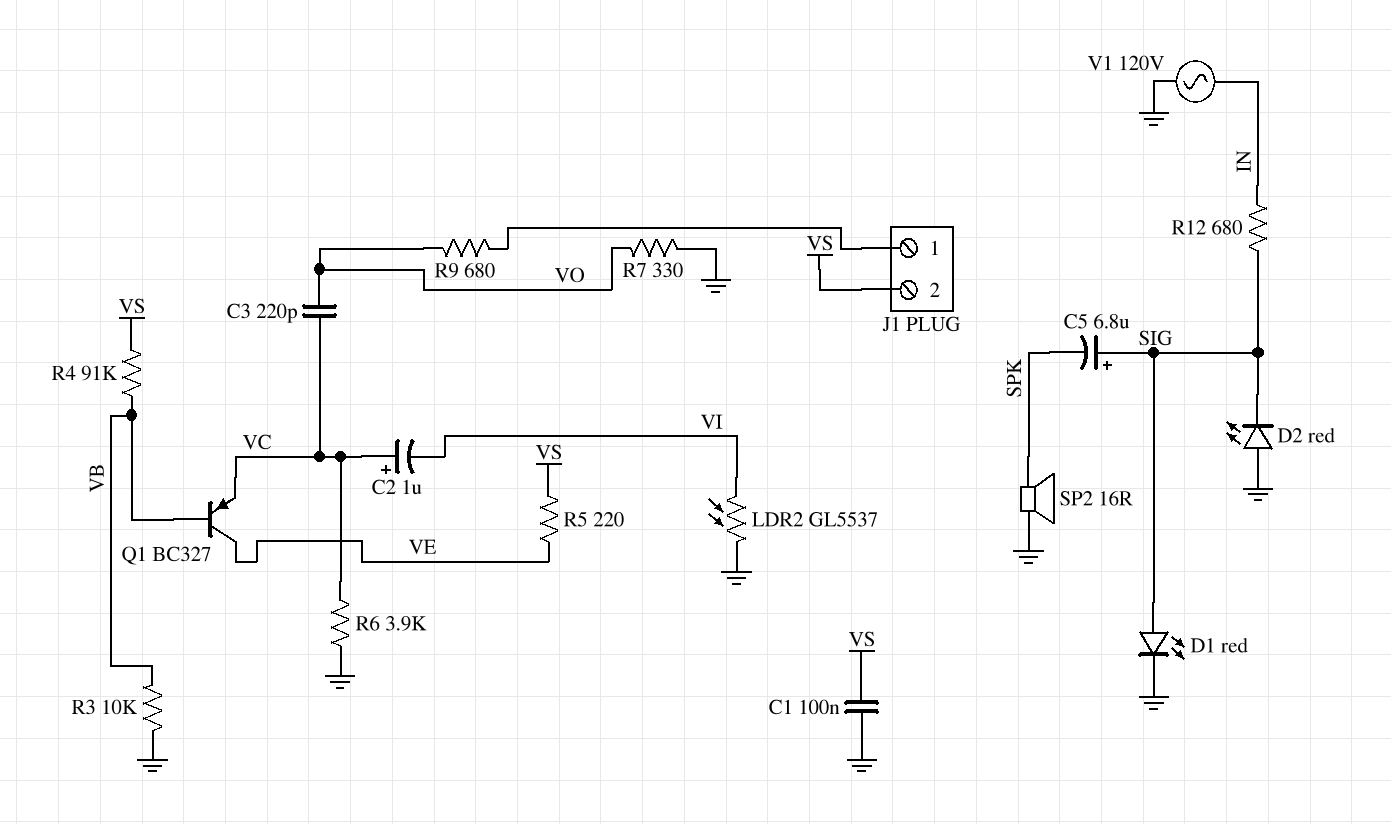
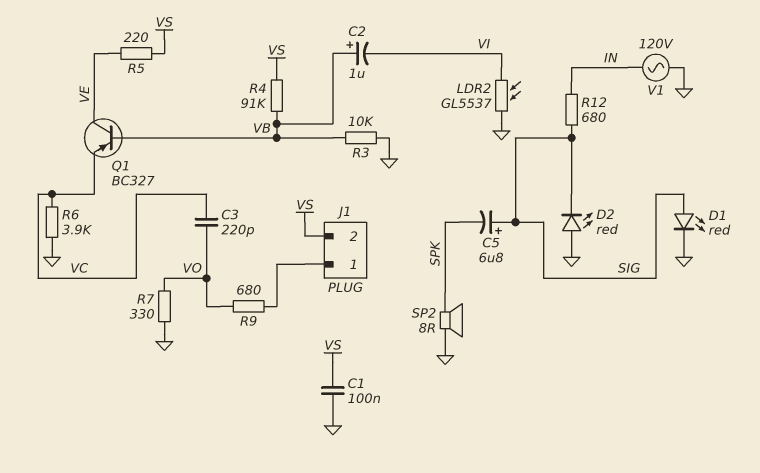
C2: 1uF (plus VC, minus VI) -> 1uF (plus VB, minus VI)
SP2: speaker 16R (GND, SPK) -> speaker 8R (GND, SPK)

